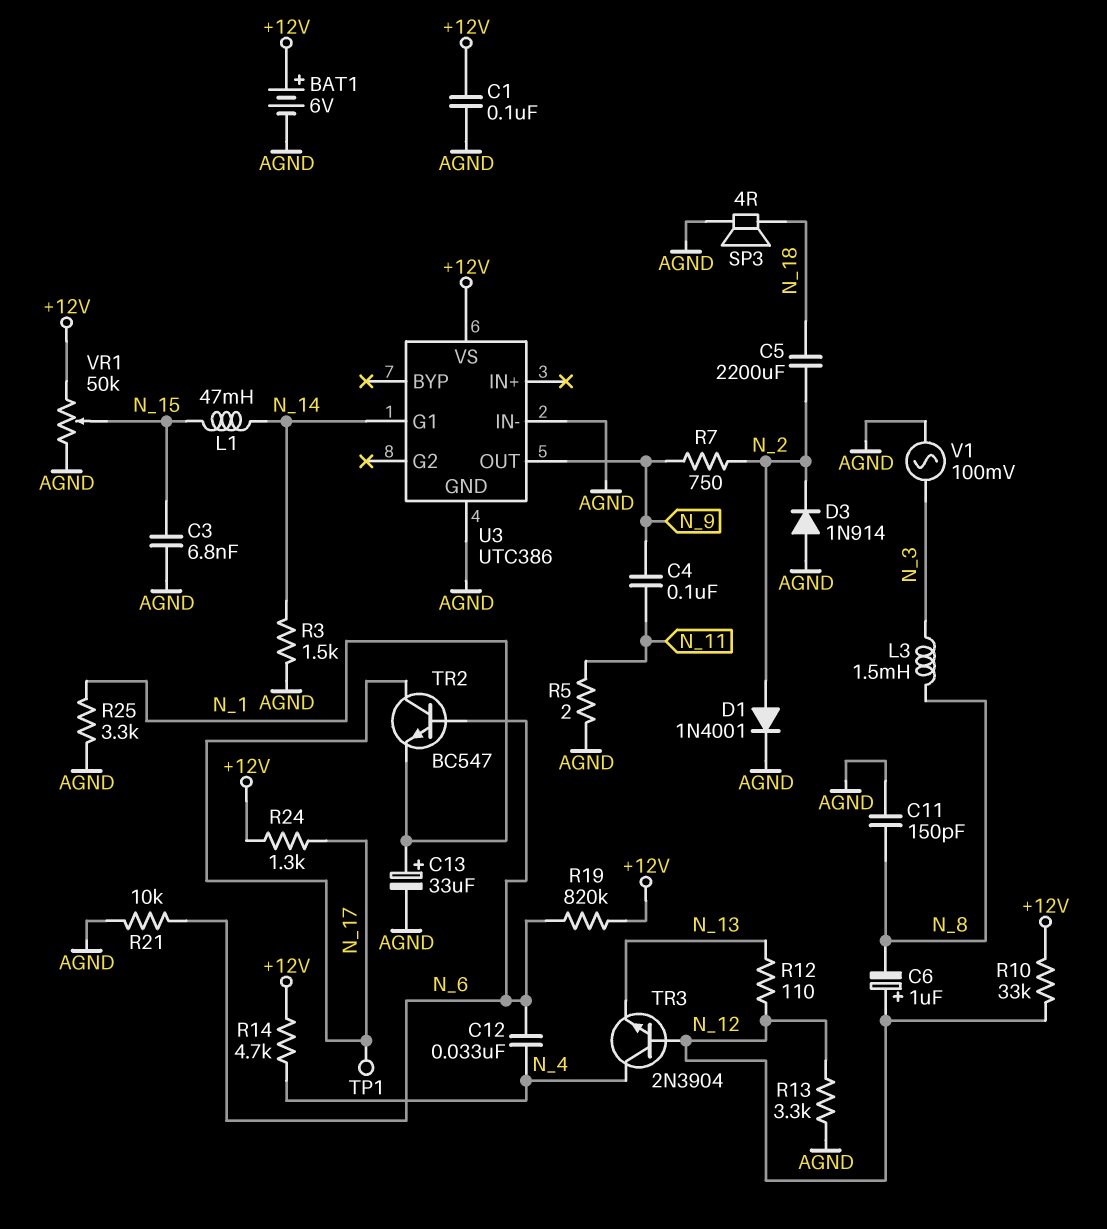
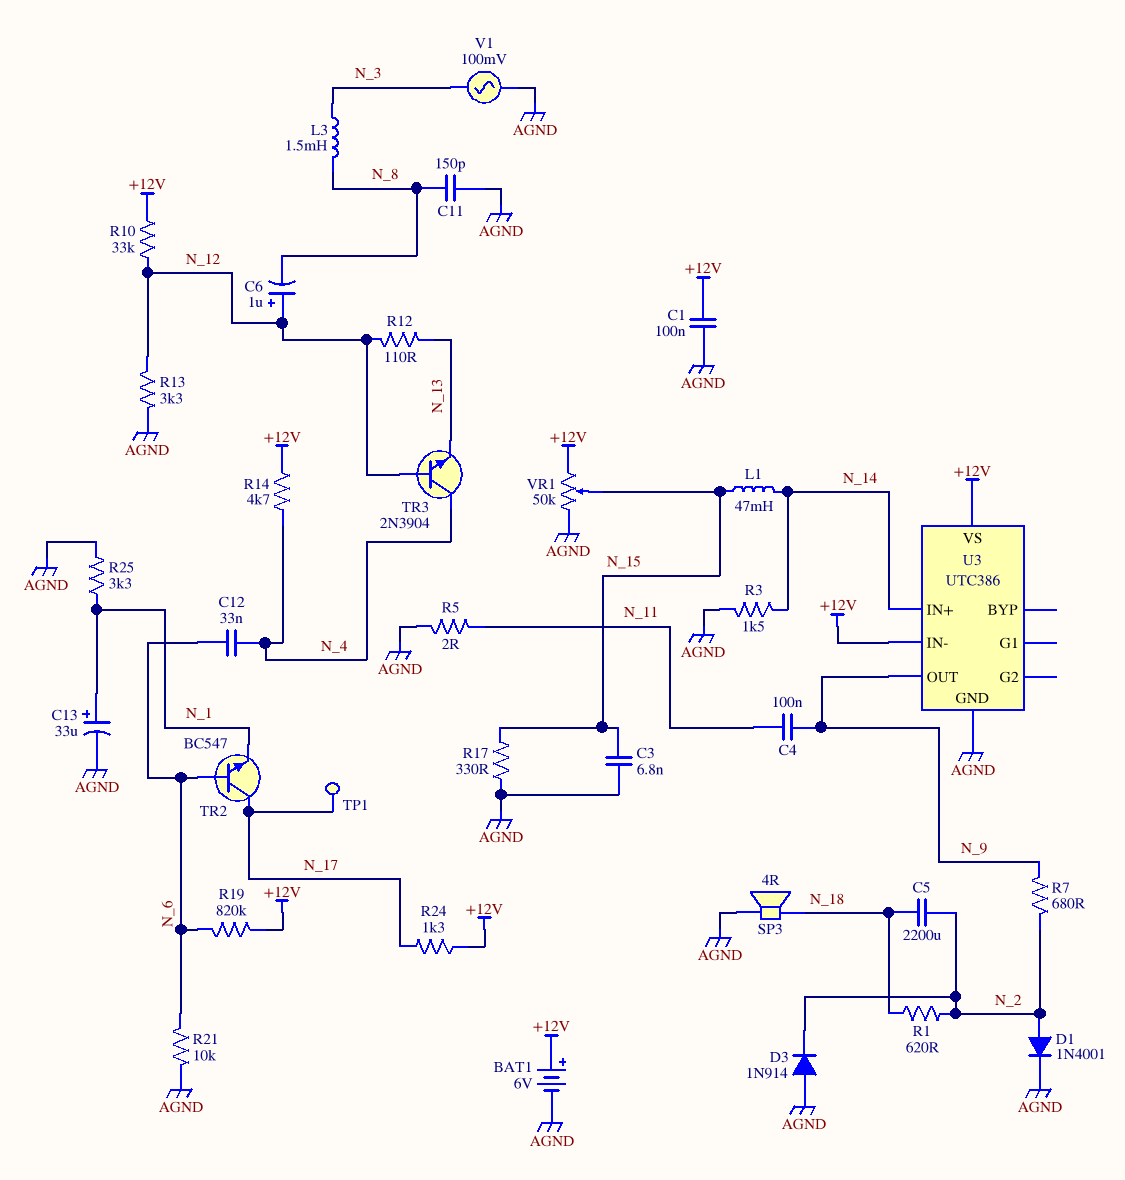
R1: none -> 620 (N_2, N_18)
R7: 750 (N_2, N_9) -> 680 (N_2, N_9)
R17: none -> 330 (AGND, N_15)
U3 pin G1: N_14 -> none
U3 pin IN+: none -> N_14
U3 pin IN-: AGND -> +12V

